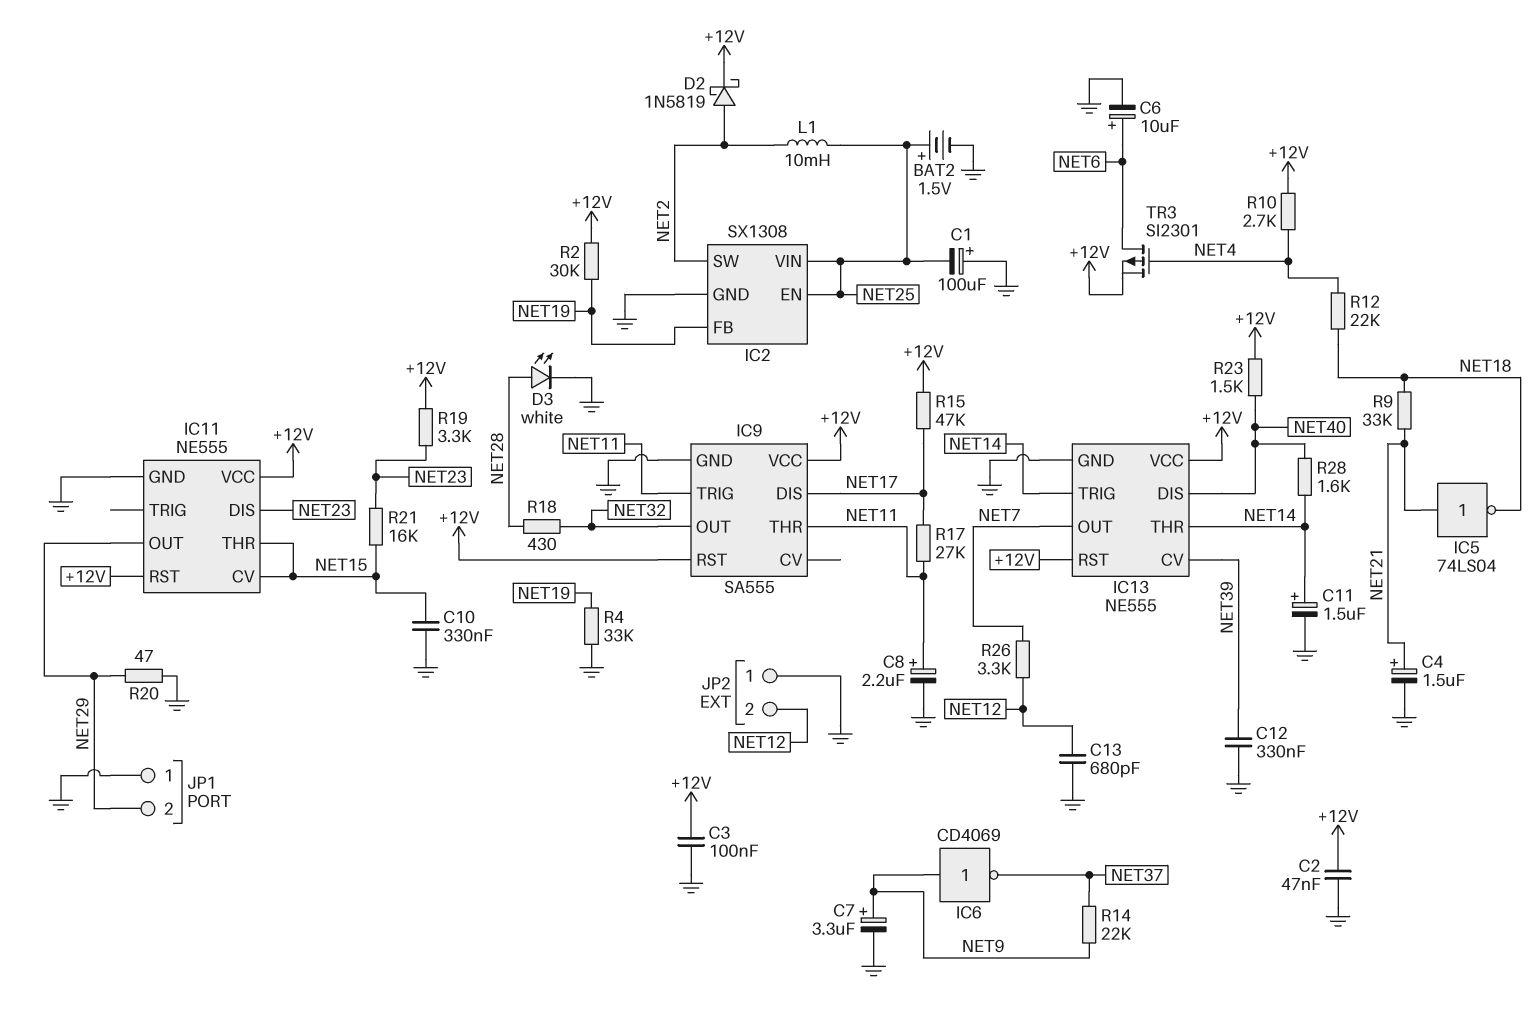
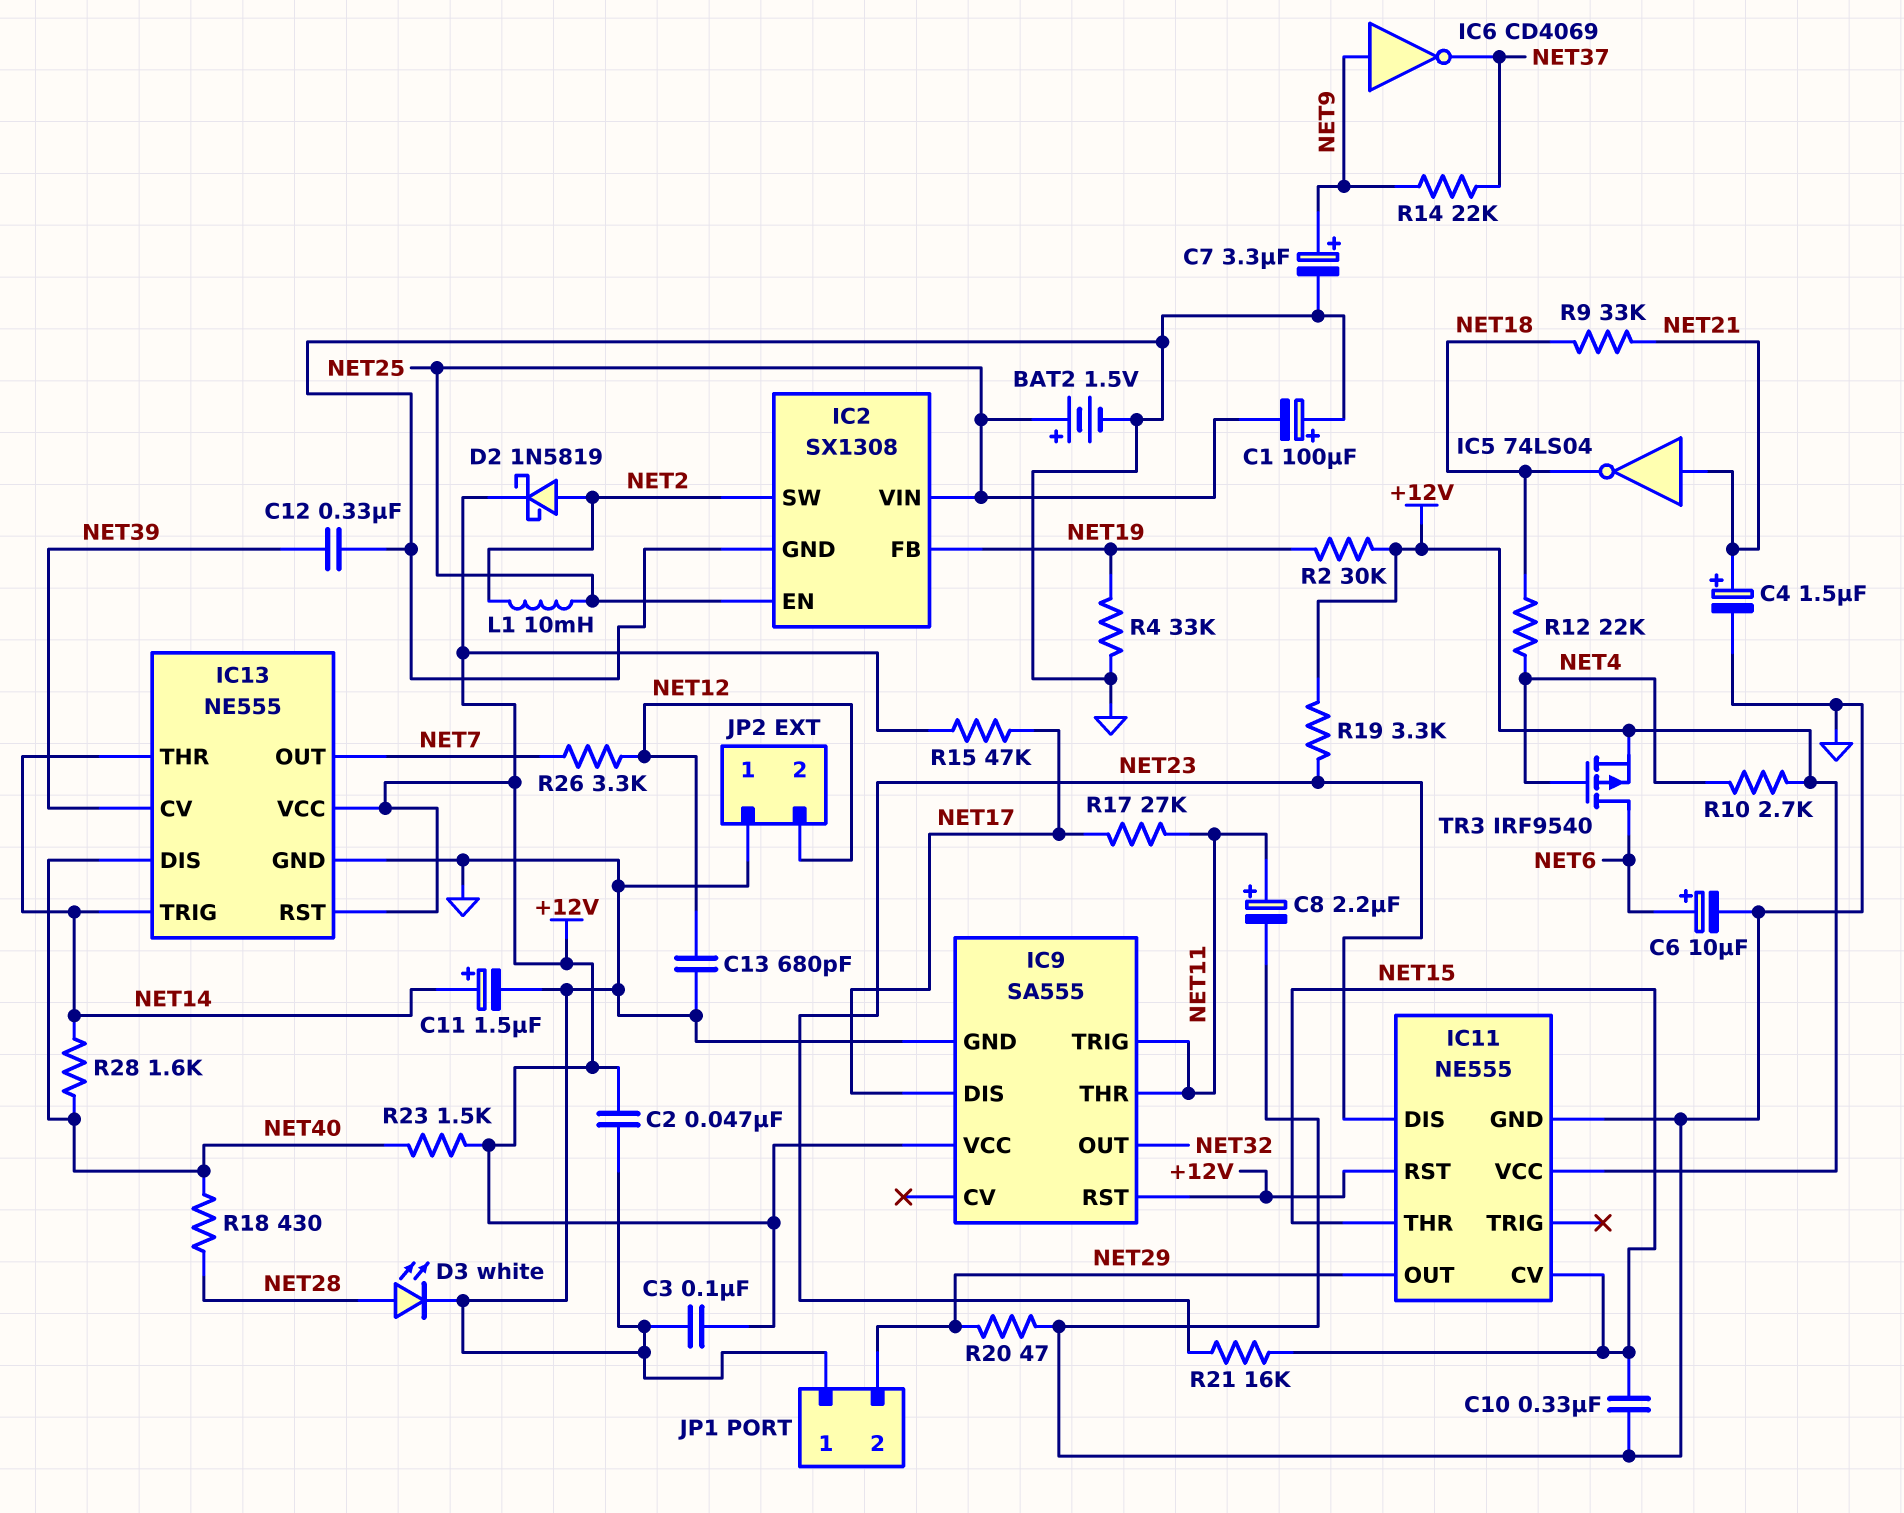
R18: 430 (NET28, NET32) -> 430 (NET28, NET40)
TR3: PMOS SI2301 (G NET4, D NET6, S +12V) -> PMOS IRF9540 (G NET4, D NET6, S +12V)

